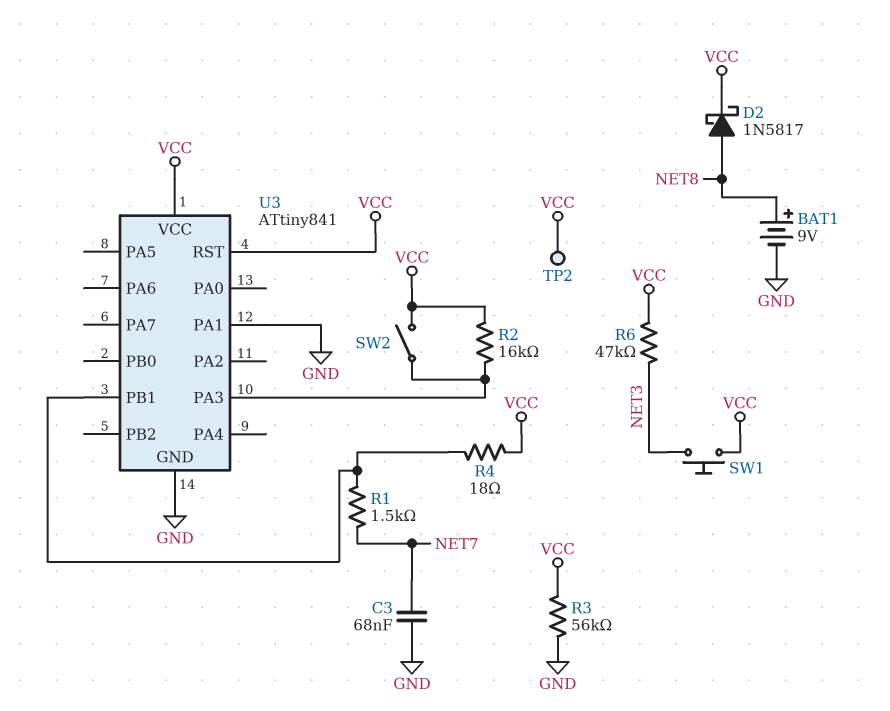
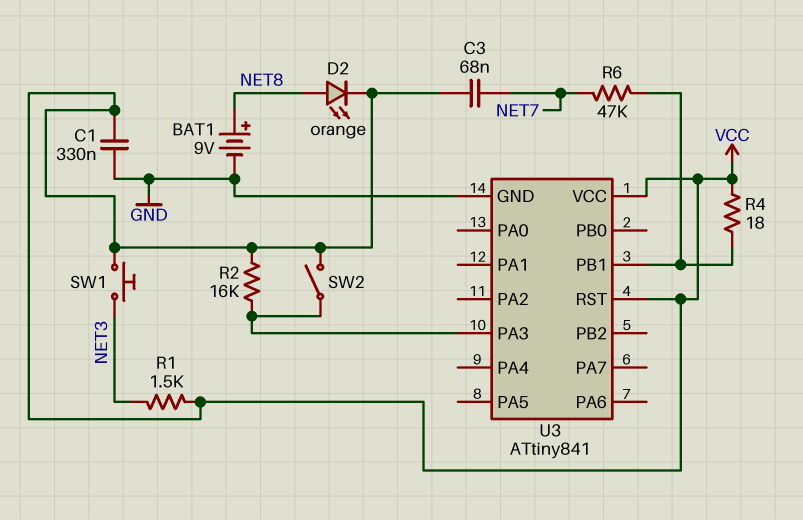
C1: none -> 330nF (GND, VCC)
C3: 68nF (GND, NET7) -> 68nF (NET7, VCC)
D2: schottky 1N5817 (A NET8, K VCC) -> LED orange (A NET8, K VCC)
R1: 1.5k (NET7, U3/PB1) -> 1.5k (NET3, VCC)
R3: 56k (GND, VCC) -> none
R6: 47k (NET3, VCC) -> 47k (NET7, U3/PB1)
TP2: test point (VCC) -> none
U3 pin PA1: GND -> none

